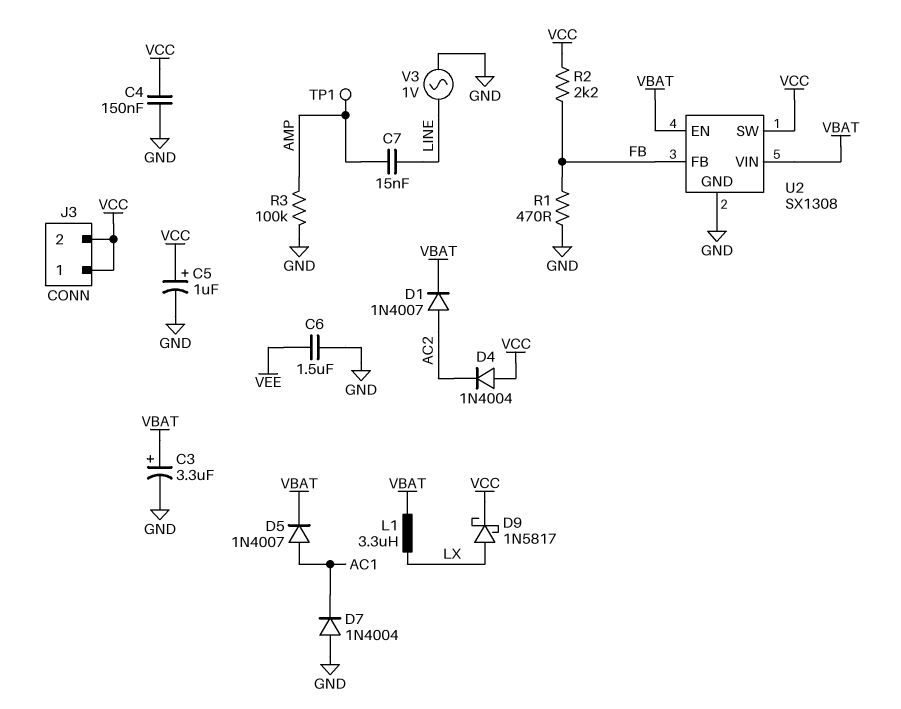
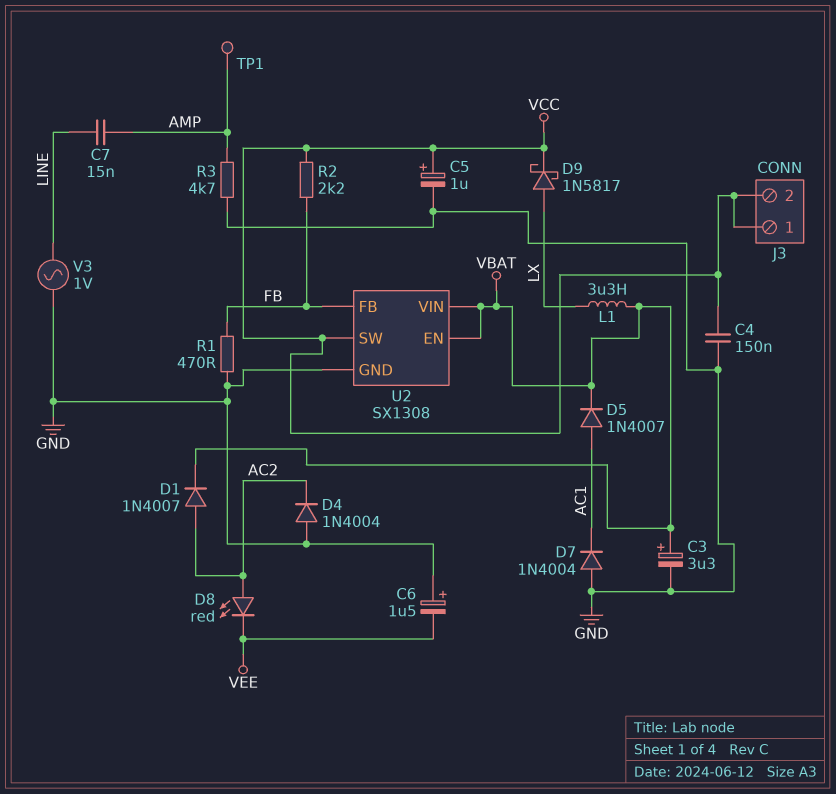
C6: 1.5uF (GND, VEE) -> 1.5uF (plus GND, minus VEE)
D4: diode 1N4004 (A VCC, K AC2) -> diode 1N4004 (A GND, K AC2)
D8: none -> LED red (A AC2, K VEE)
R3: 100k (AMP, GND) -> 4.7k (AMP, GND)

